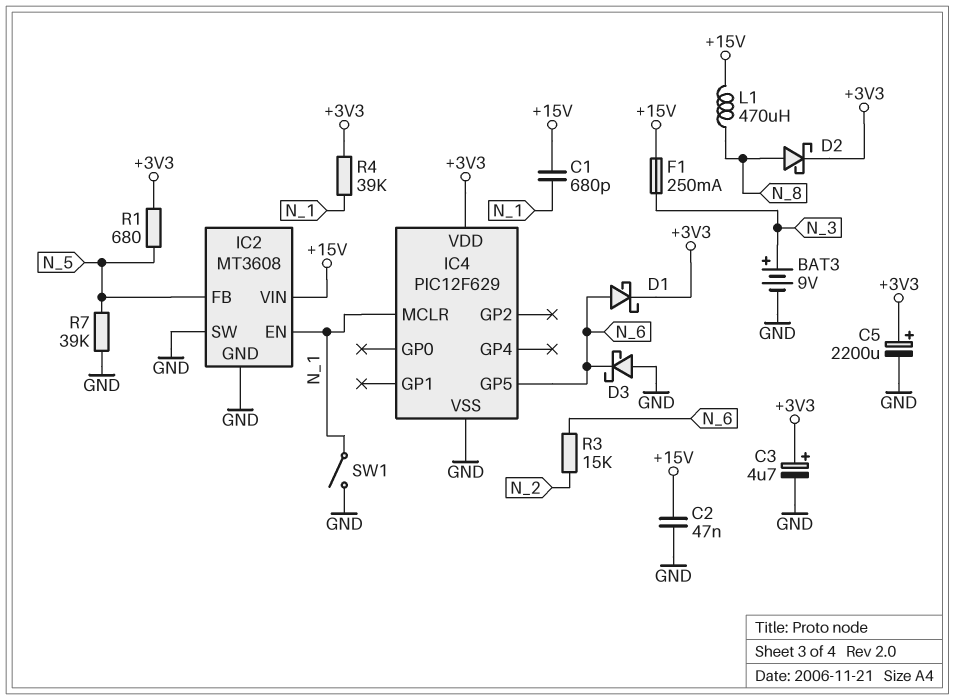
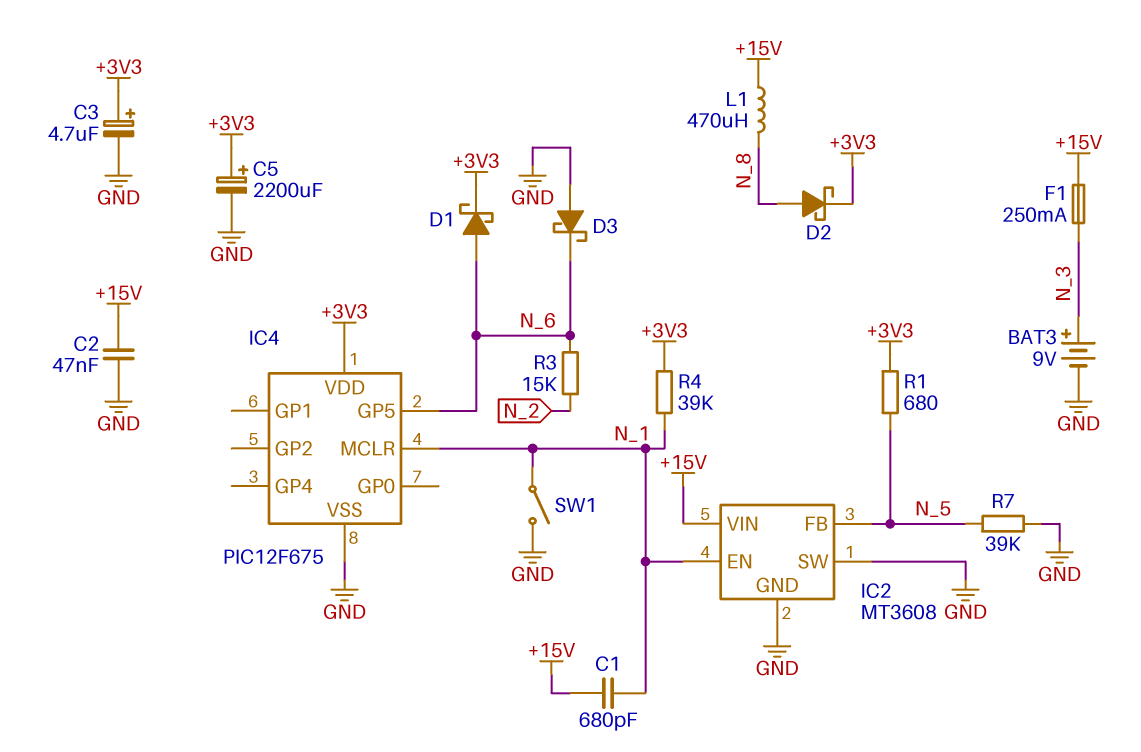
IC4: PIC12F629 -> PIC12F675

